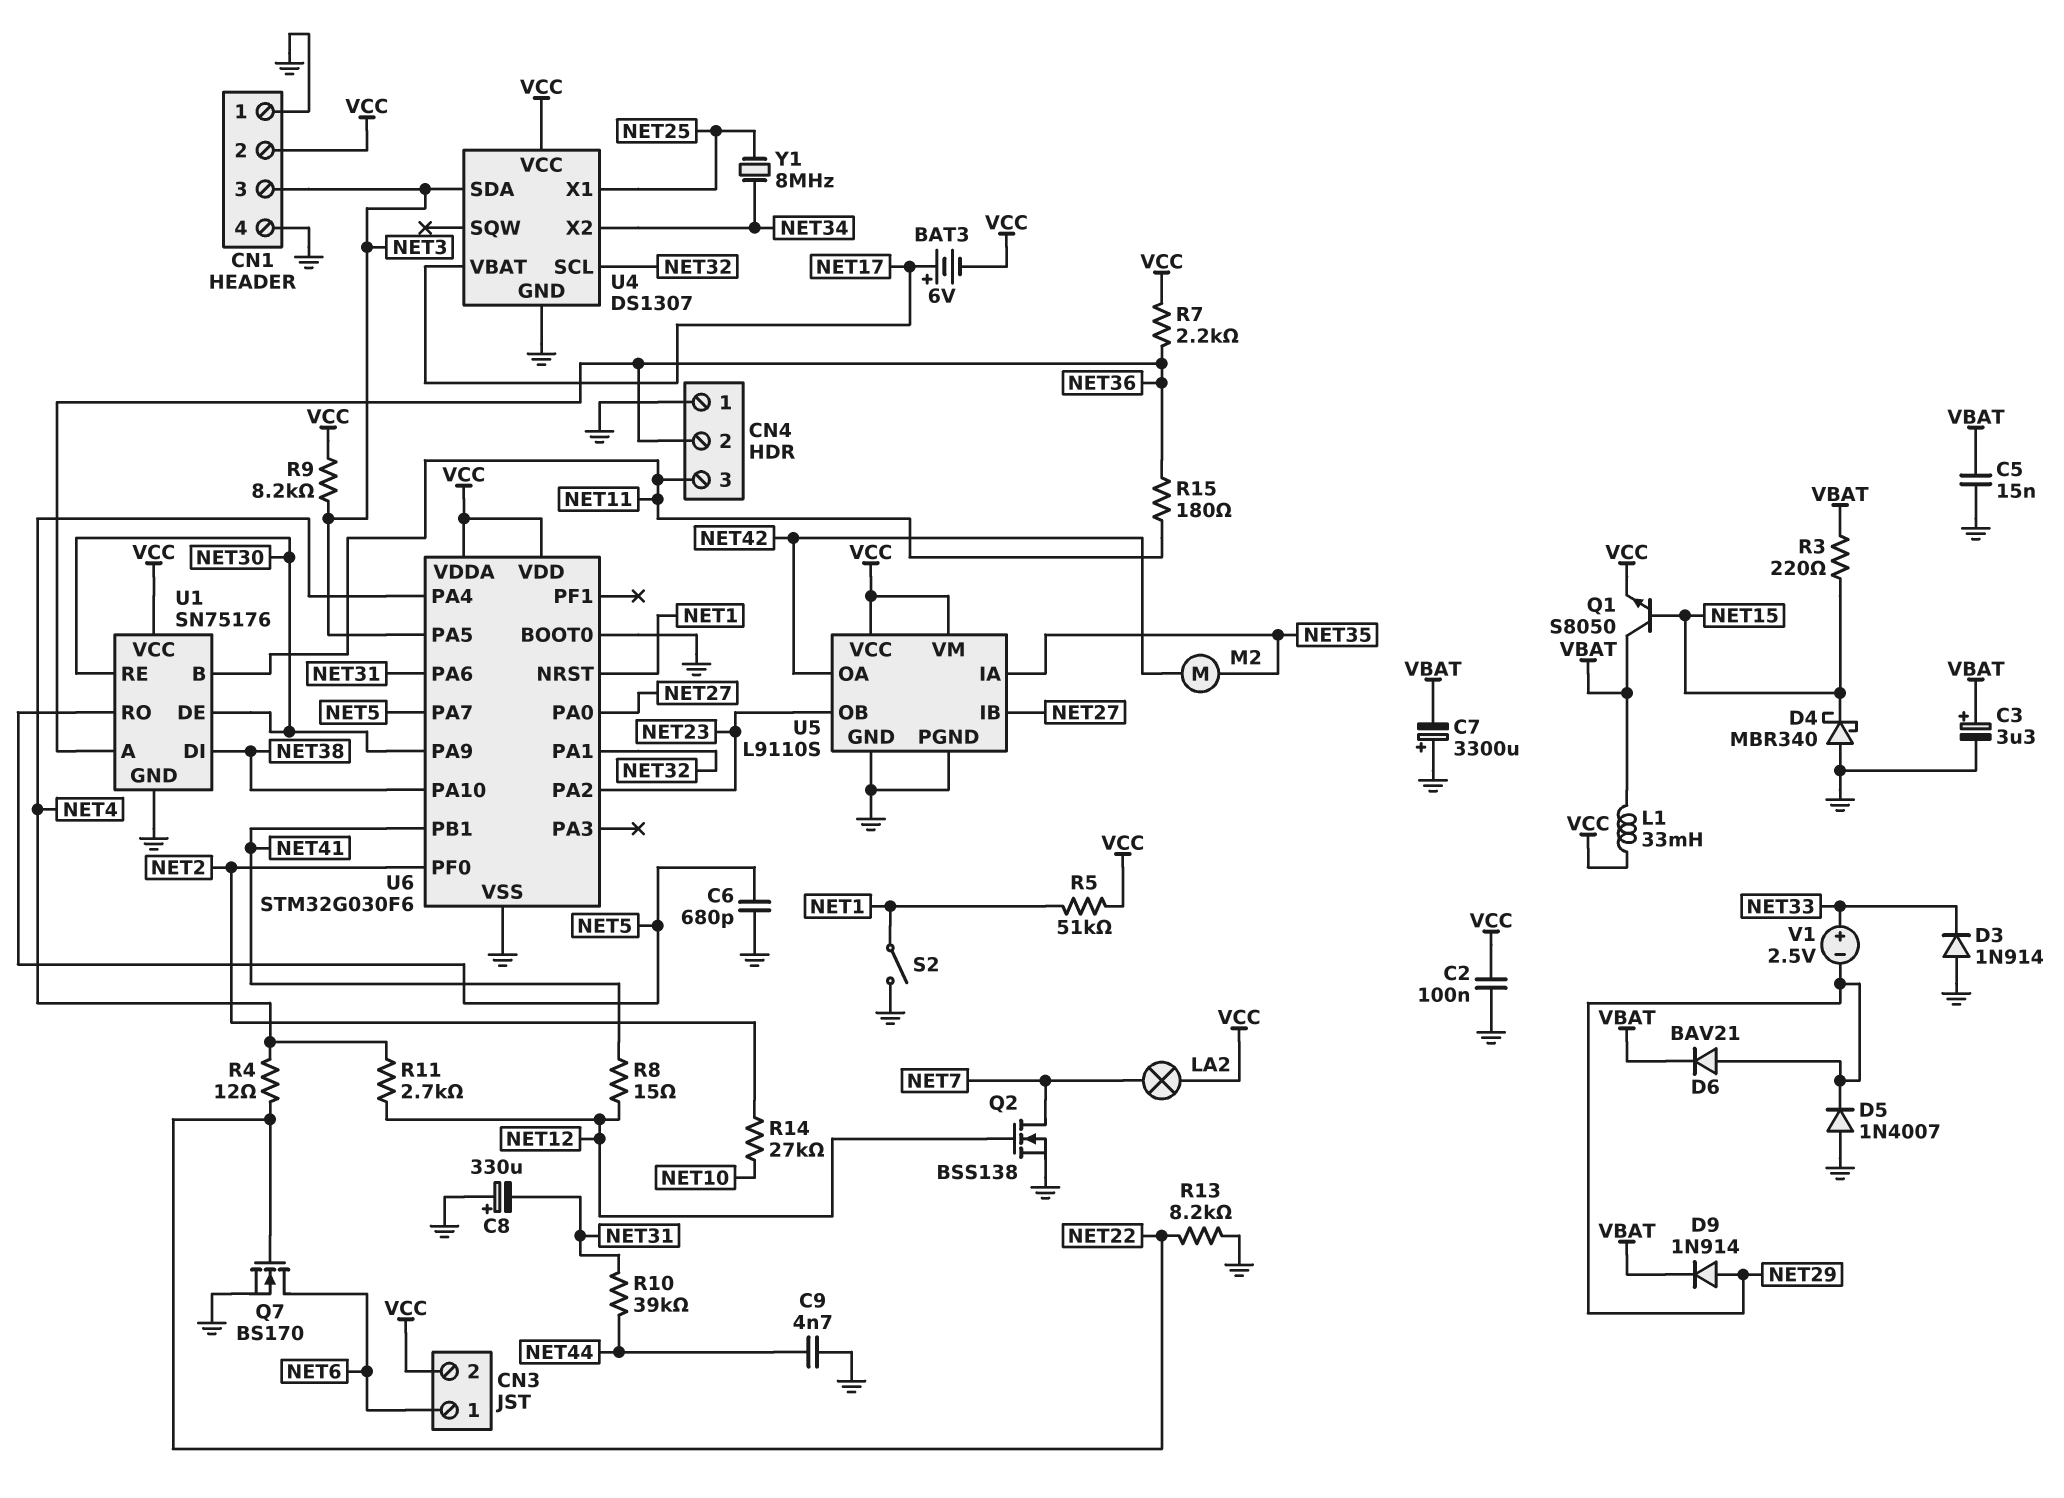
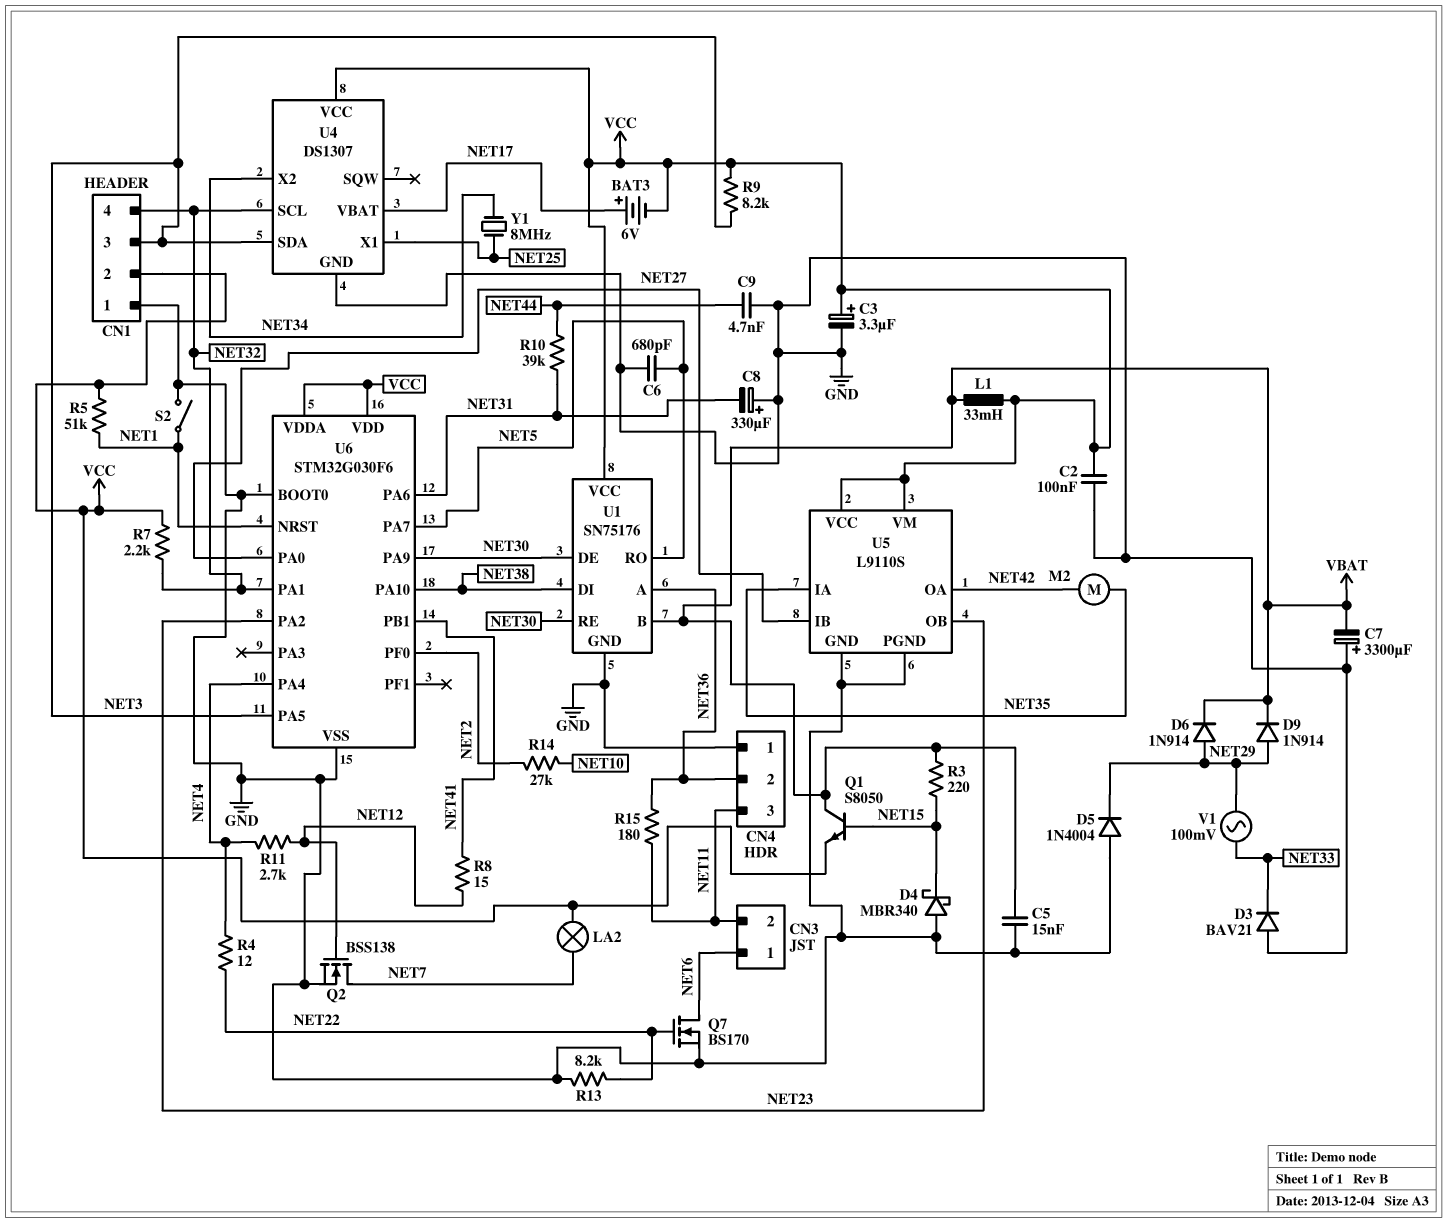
C3: 3.3uF (plus VBAT, minus GND) -> 3.3uF (plus VCC, minus GND)
CN1 pin 4: GND -> NET32
CN3 pin 2: VCC -> NET11
D3: diode 1N914 (A GND, K NET33) -> diode BAV21 (A GND, K NET33)
D5: diode 1N4007 (A GND, K NET29) -> diode 1N4004 (A GND, K NET29)
D6: diode BAV21 (A NET29, K VBAT) -> diode 1N914 (A NET29, K VBAT)
R7: 2.2k (NET36, VCC) -> 2.2k (NET32, VCC)
U1 pin B: NET11 -> VBAT
V1: 2.5V (plus NET33, minus NET29) -> AC 100mV (NET29, NET33)

